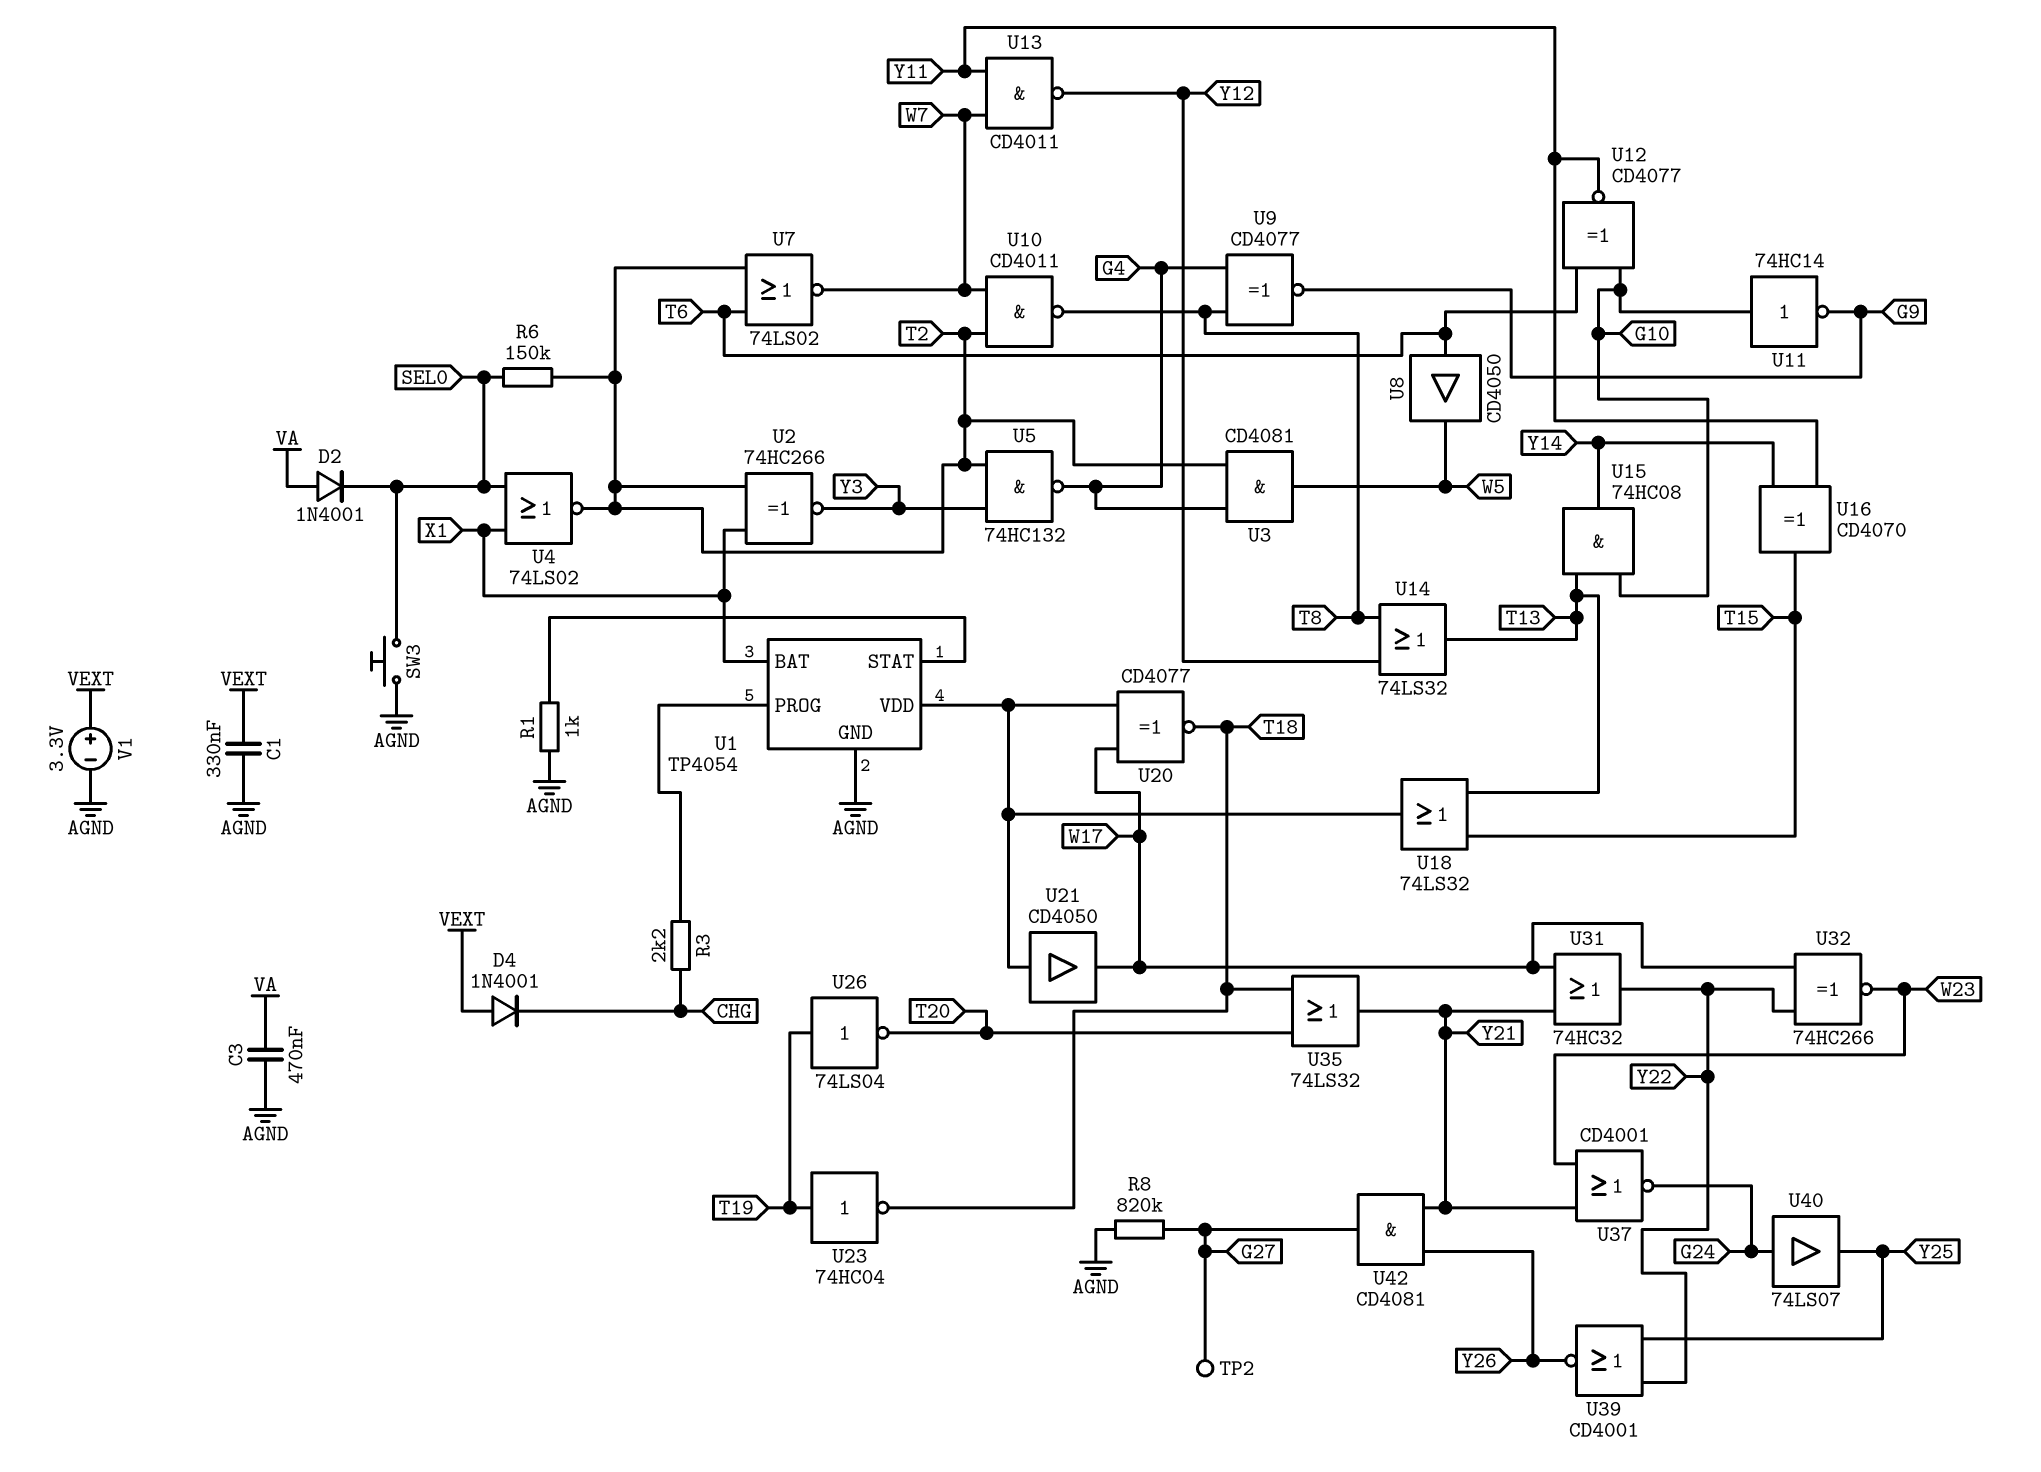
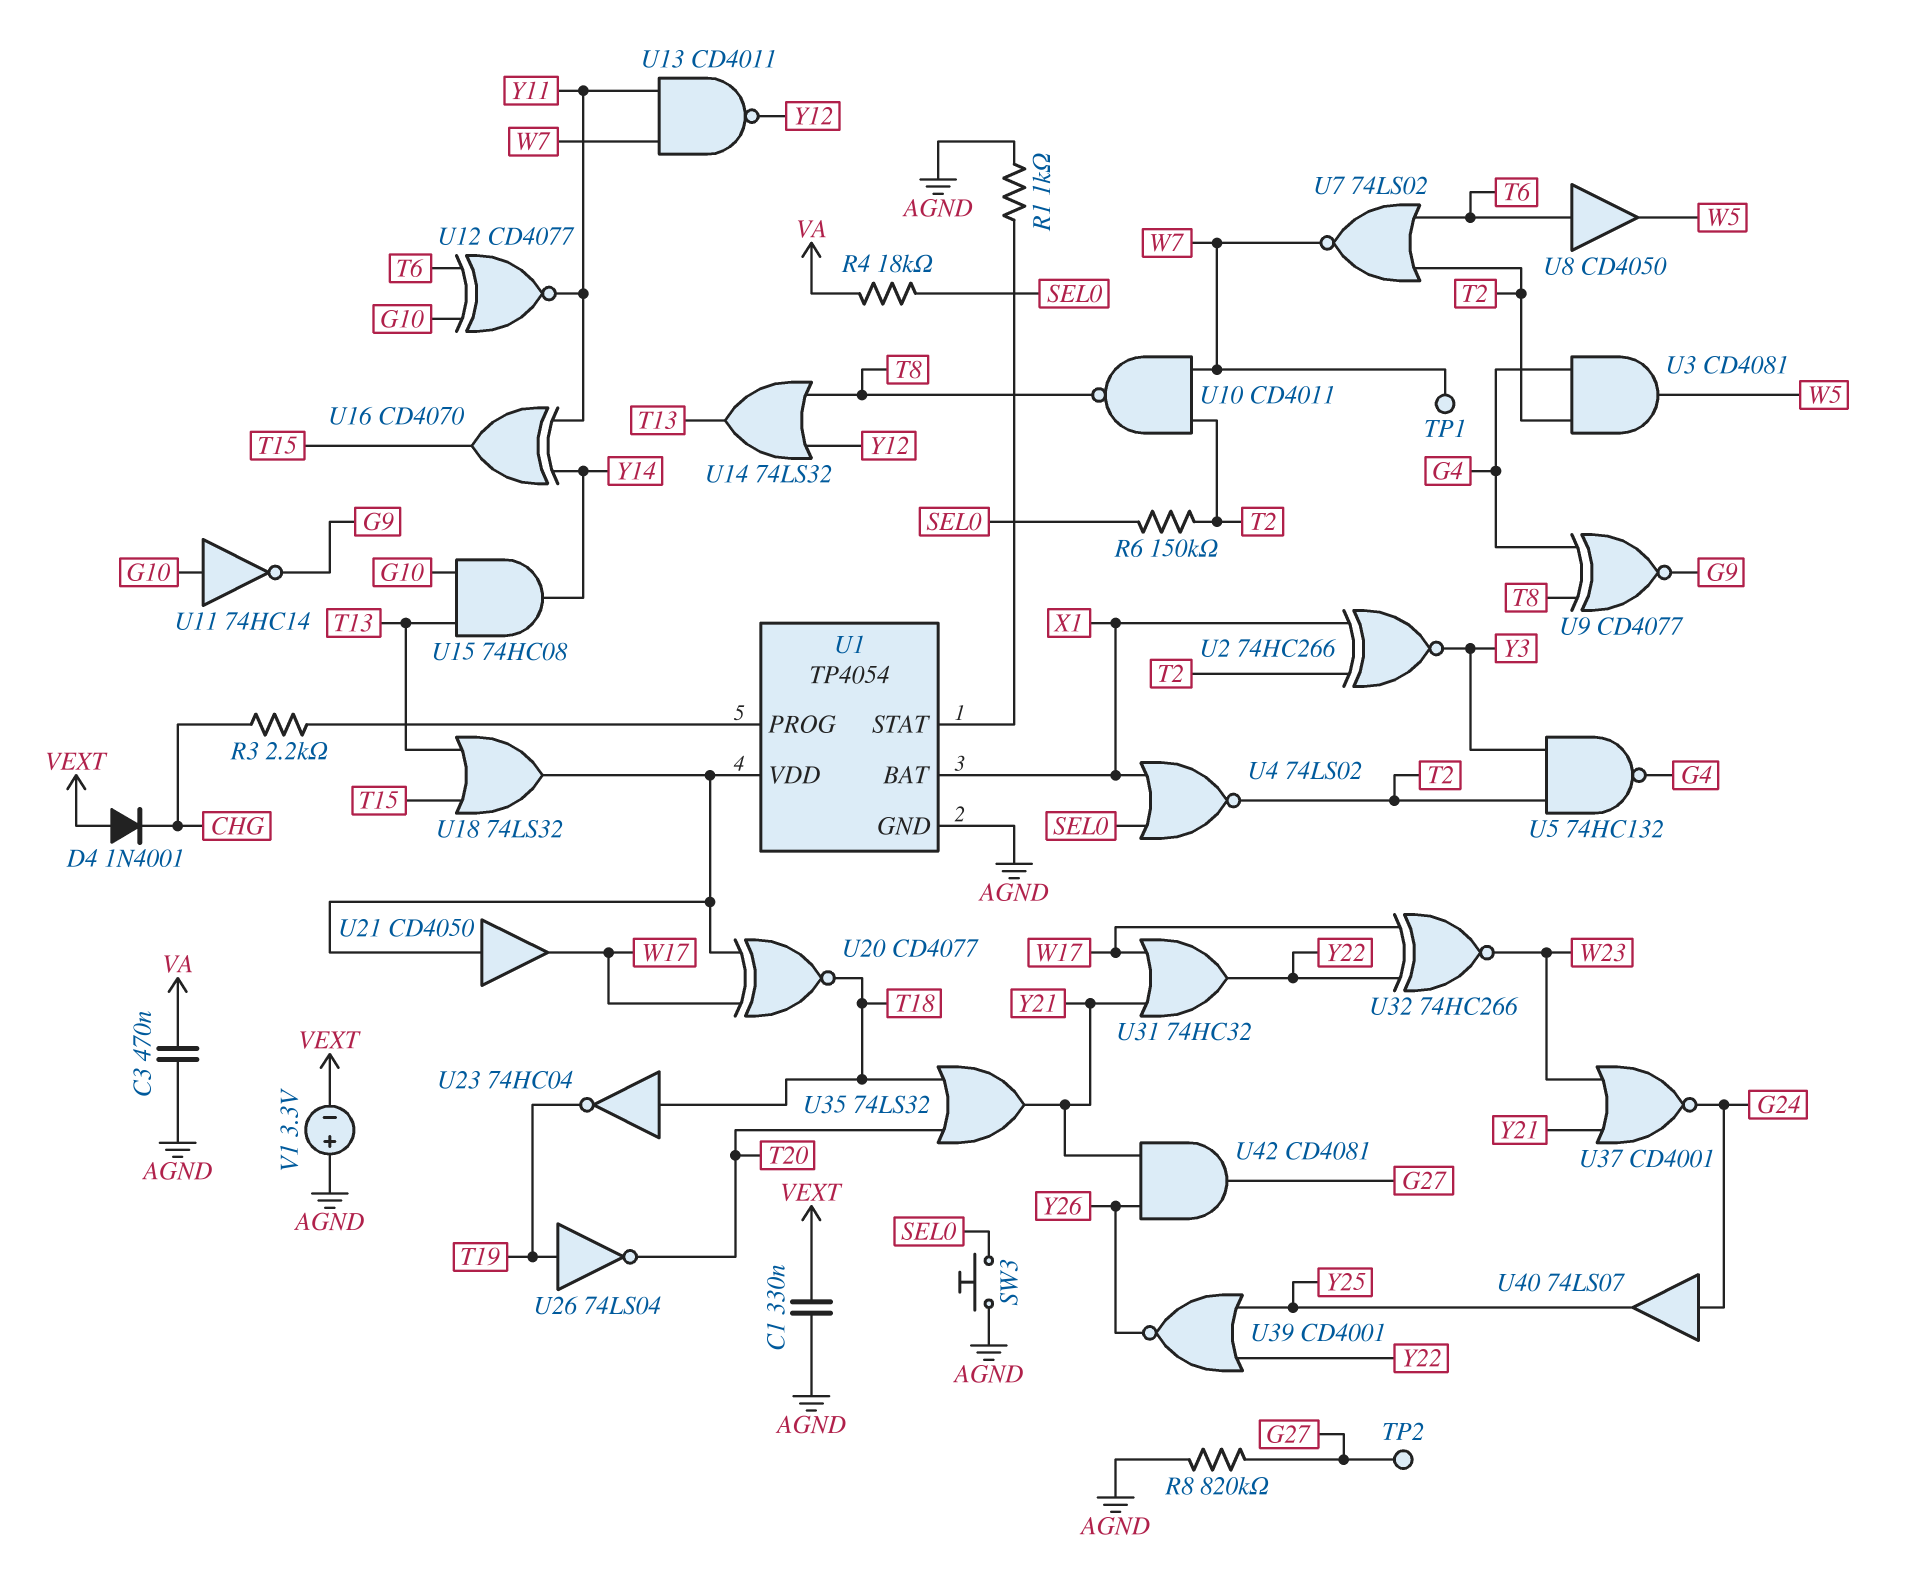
D2: diode 1N4001 (A VA, K SEL0) -> none
R4: none -> 18k (SEL0, VA)
TP1: none -> test point (W7)
U23: NOT 74HC04 (in T19, out T18) -> NOT 74HC04 (in T18, out T19)
V1: 3.3V (plus VEXT, minus AGND) -> 3.3V (plus AGND, minus VEXT)

